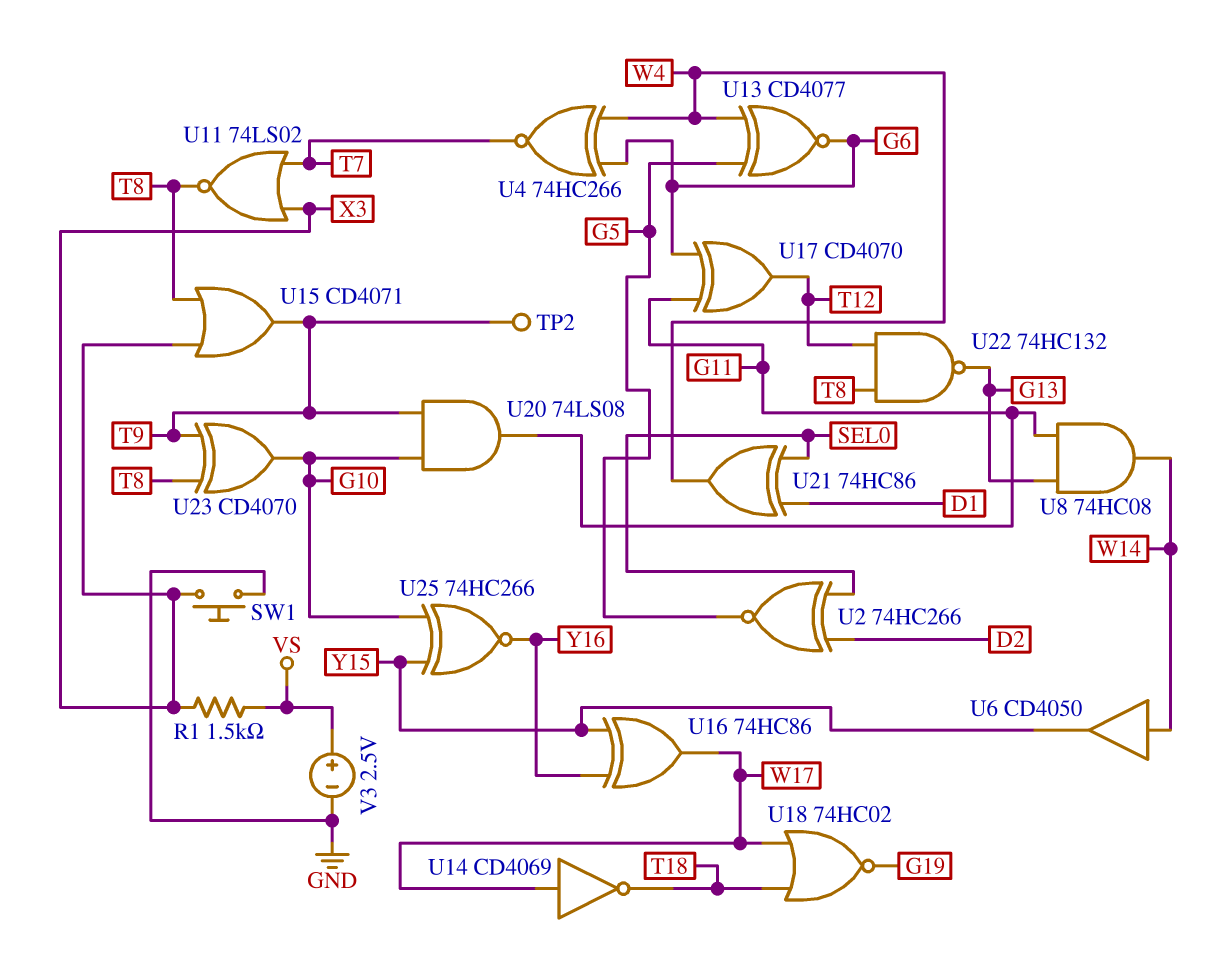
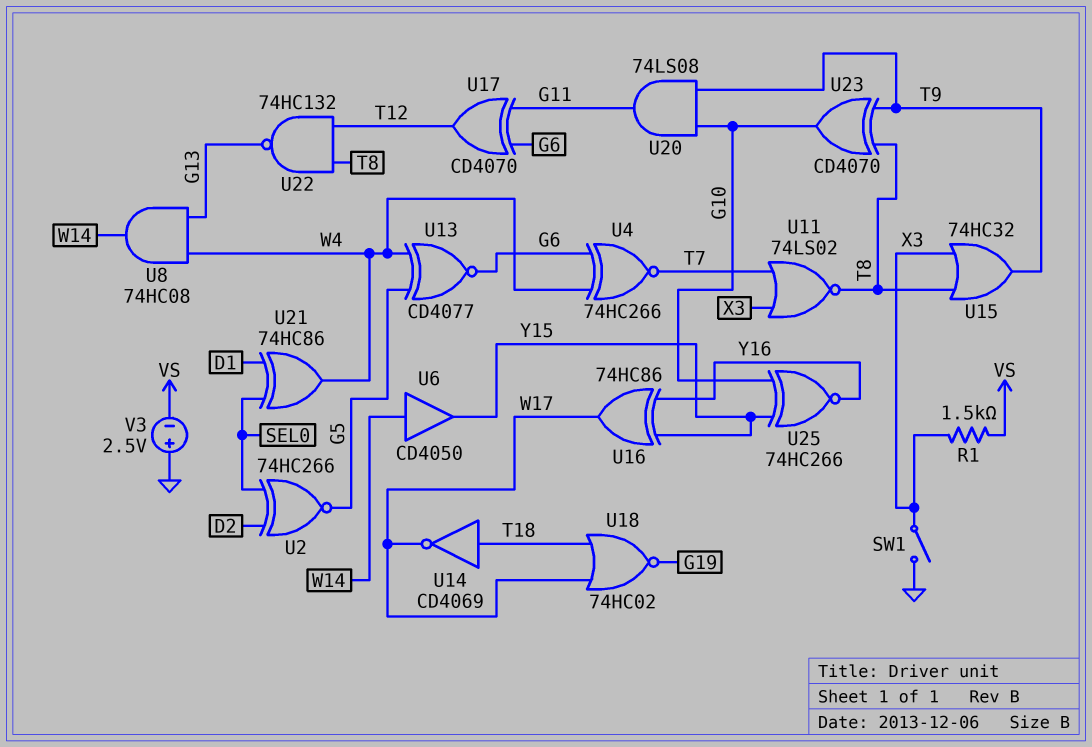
SW1: button (GND, X3) -> switch (GND, X3)
TP2: test point (T9) -> none
U8: AND 74HC08 (in G11, in G13, out W14) -> AND 74HC08 (in G13, in W4, out W14)
U14: NOT CD4069 (in W17, out T18) -> NOT CD4069 (in T18, out W17)
U15: OR CD4071 (in T8, in X3, out T9) -> OR 74HC32 (in T8, in X3, out T9)
V3: 2.5V (plus VS, minus GND) -> 2.5V (plus GND, minus VS)

